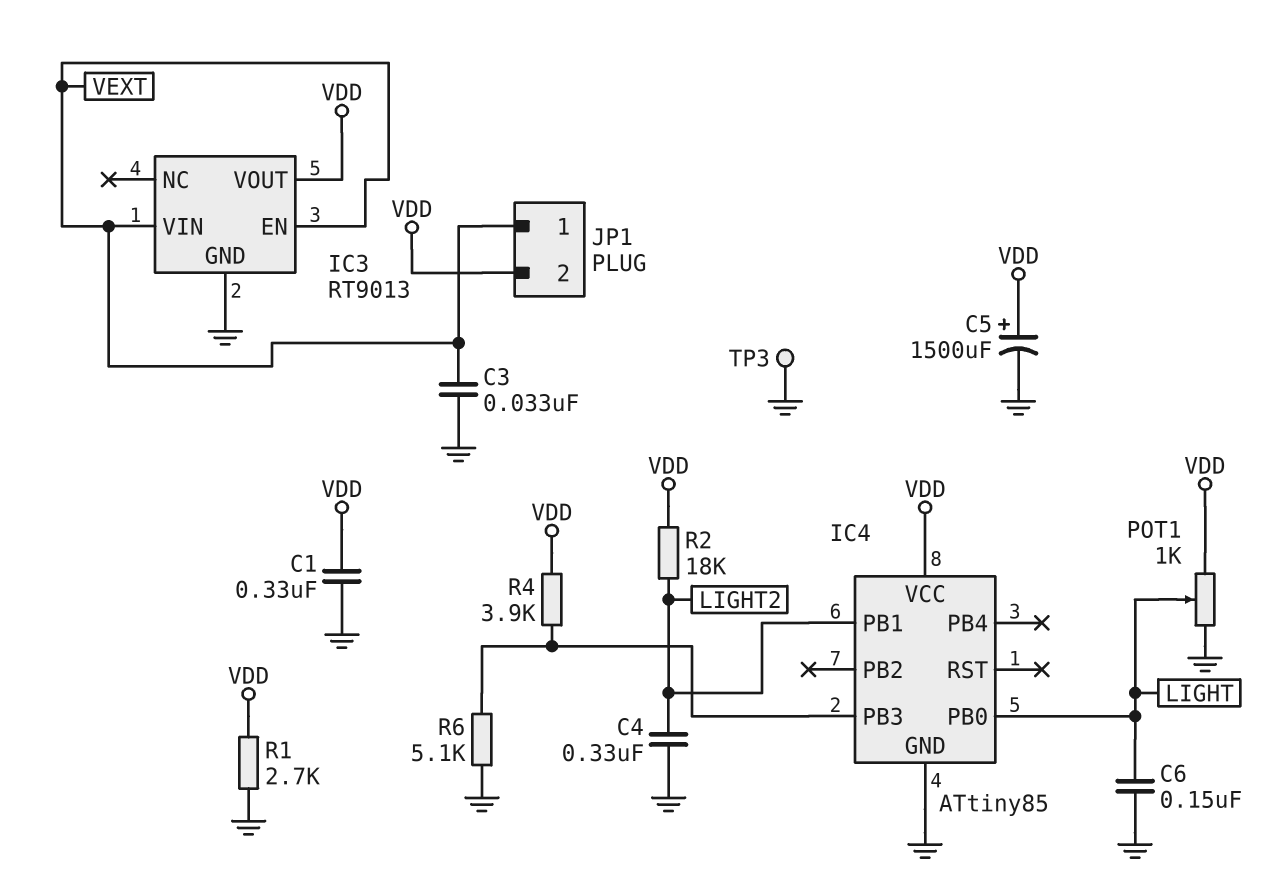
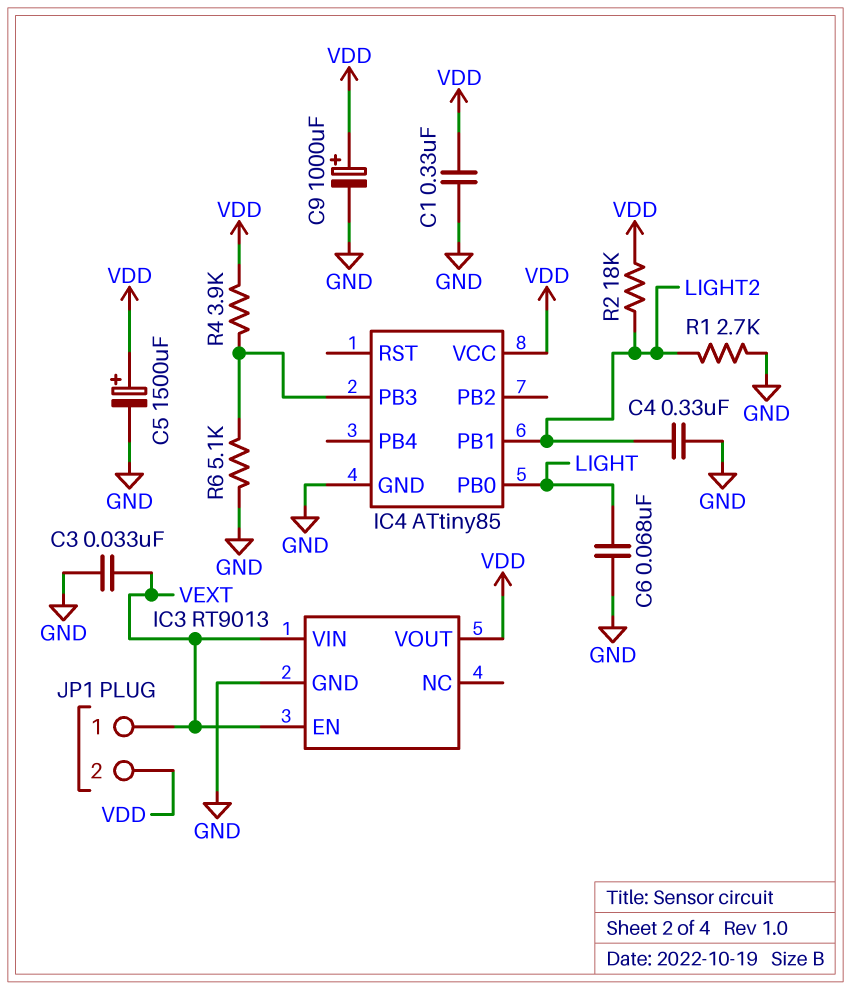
C6: 150nF (GND, LIGHT) -> 68nF (GND, LIGHT)
C9: none -> 1000uF (plus VDD, minus GND)
POT1: 1k (GND, VDD, wiper LIGHT) -> none
R1: 2.7k (GND, VDD) -> 2.7k (GND, LIGHT2)
TP3: test point (GND) -> none

